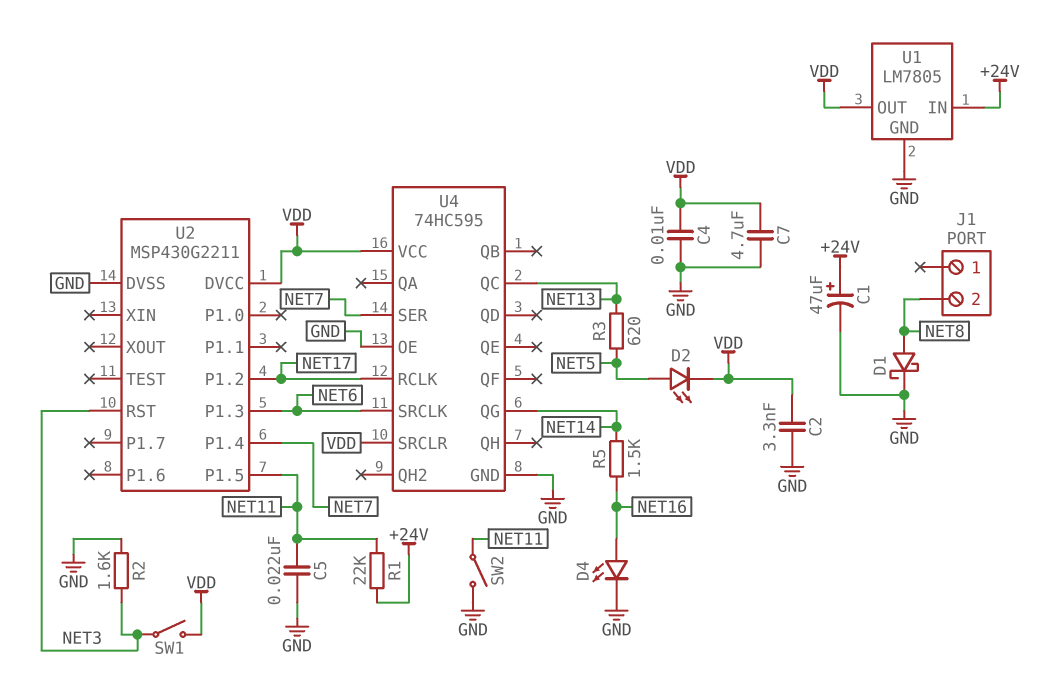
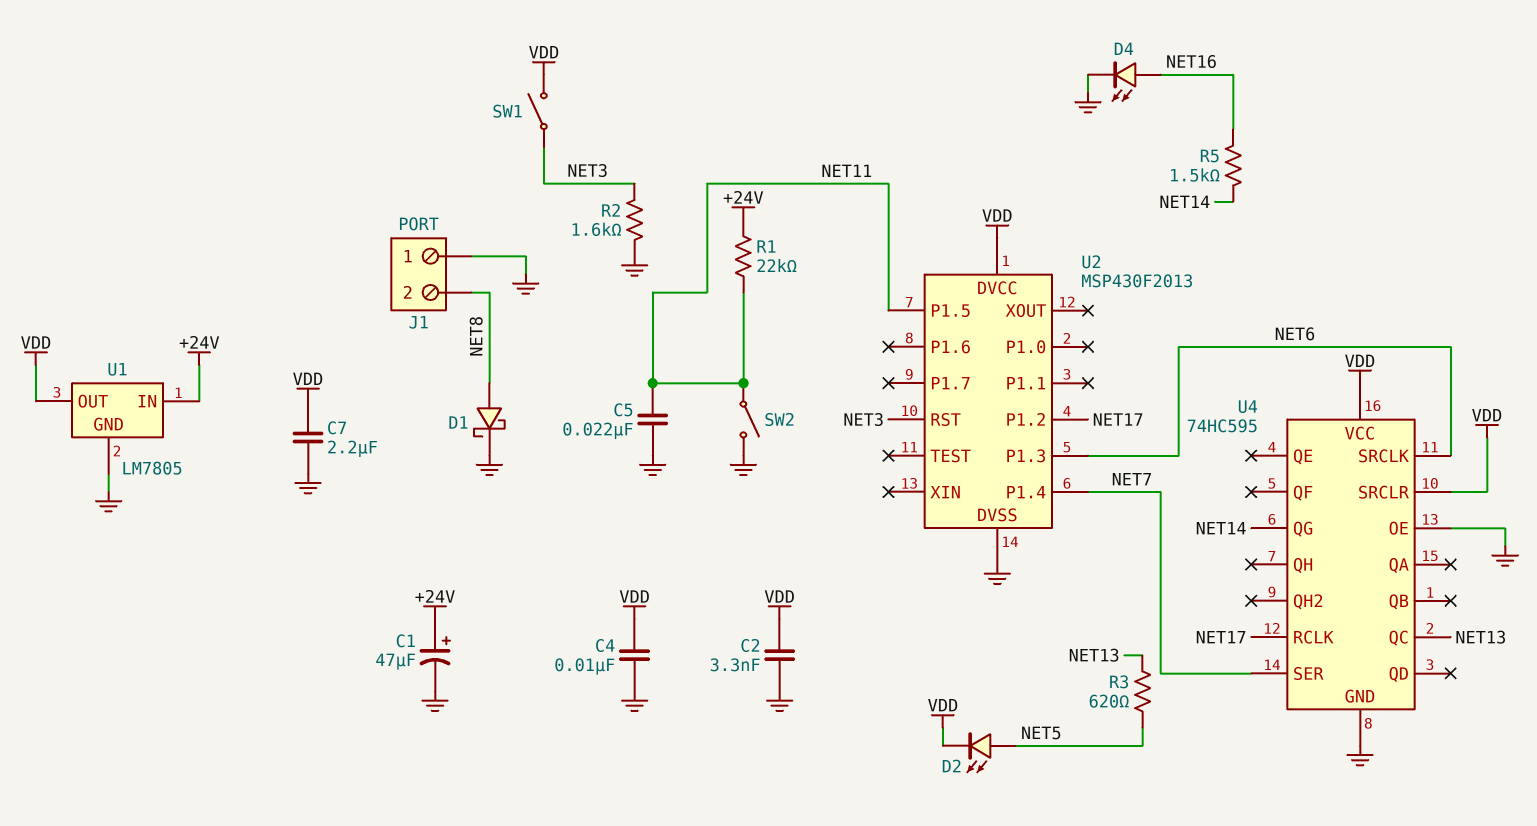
C7: 4.7uF (GND, VDD) -> 2.2uF (GND, VDD)
J1 pin 1: none -> GND
U2: MSP430G2211 -> MSP430F2013

